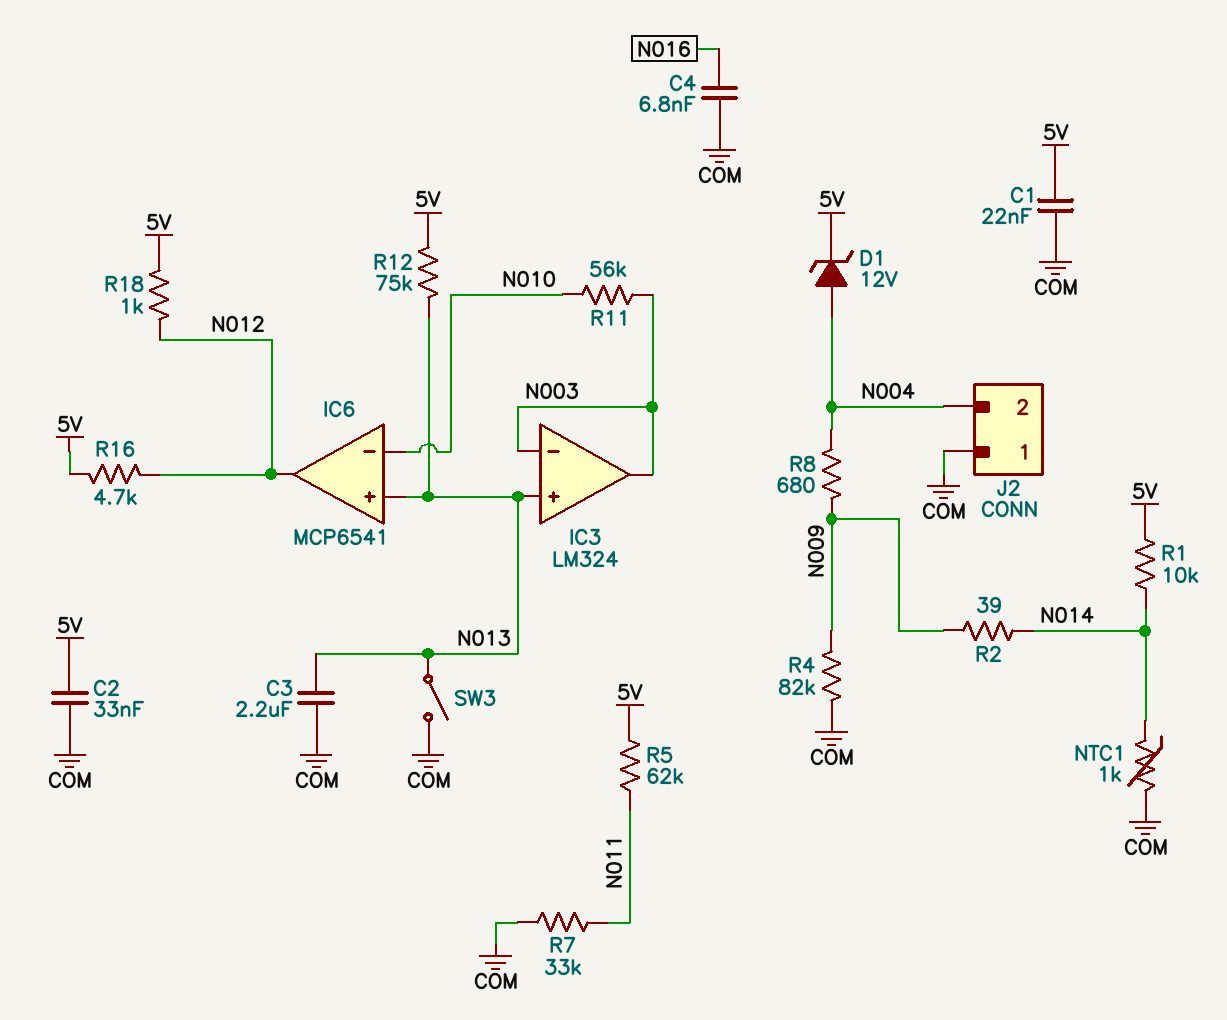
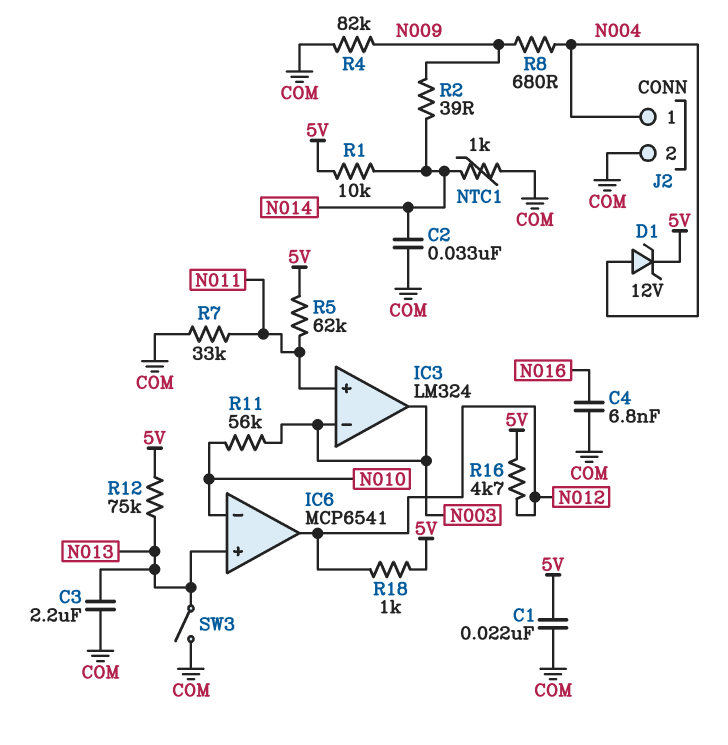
C2: 33nF (5V, COM) -> 33nF (COM, N014)
IC3 pin in+: N013 -> N011
J2 pin 1: COM -> N004
J2 pin 2: N004 -> COM

